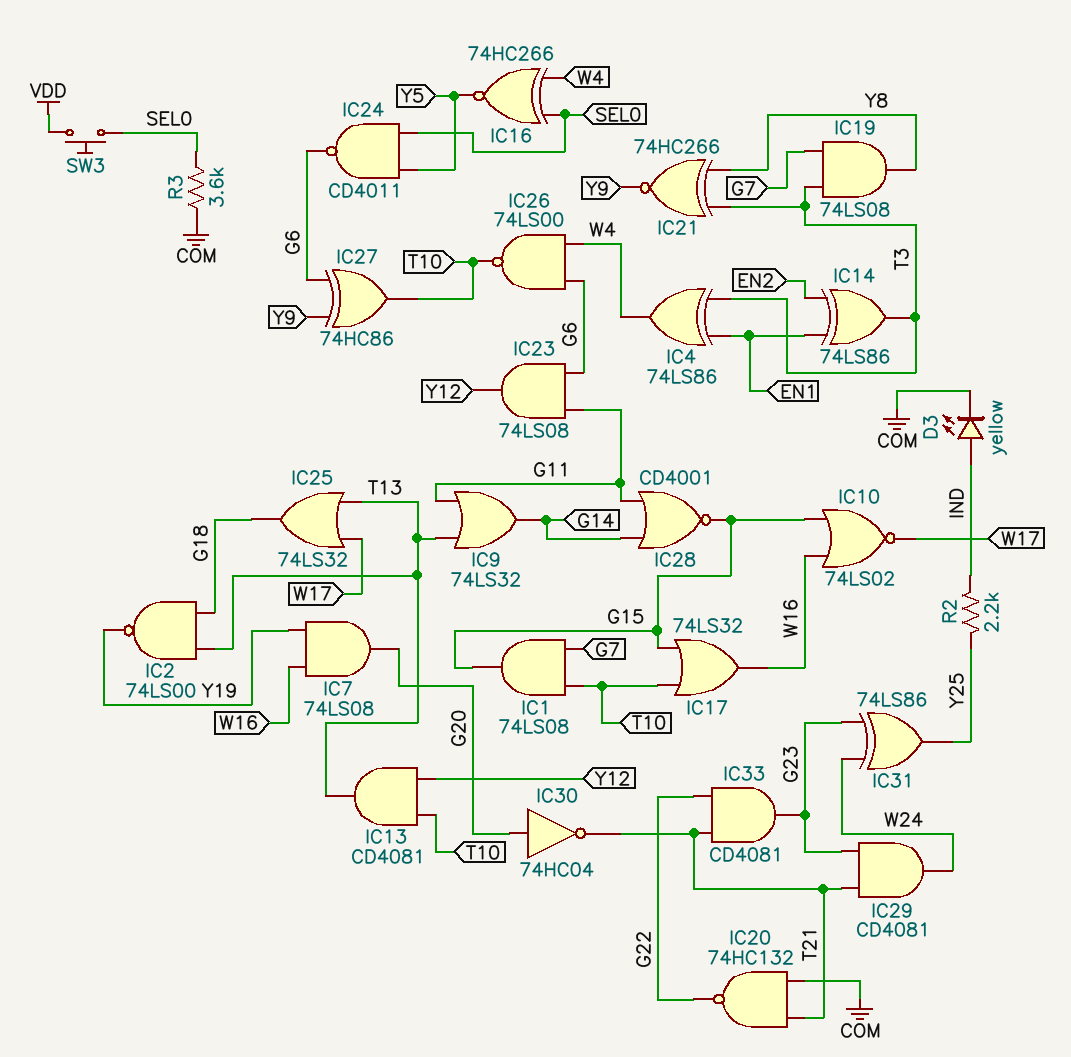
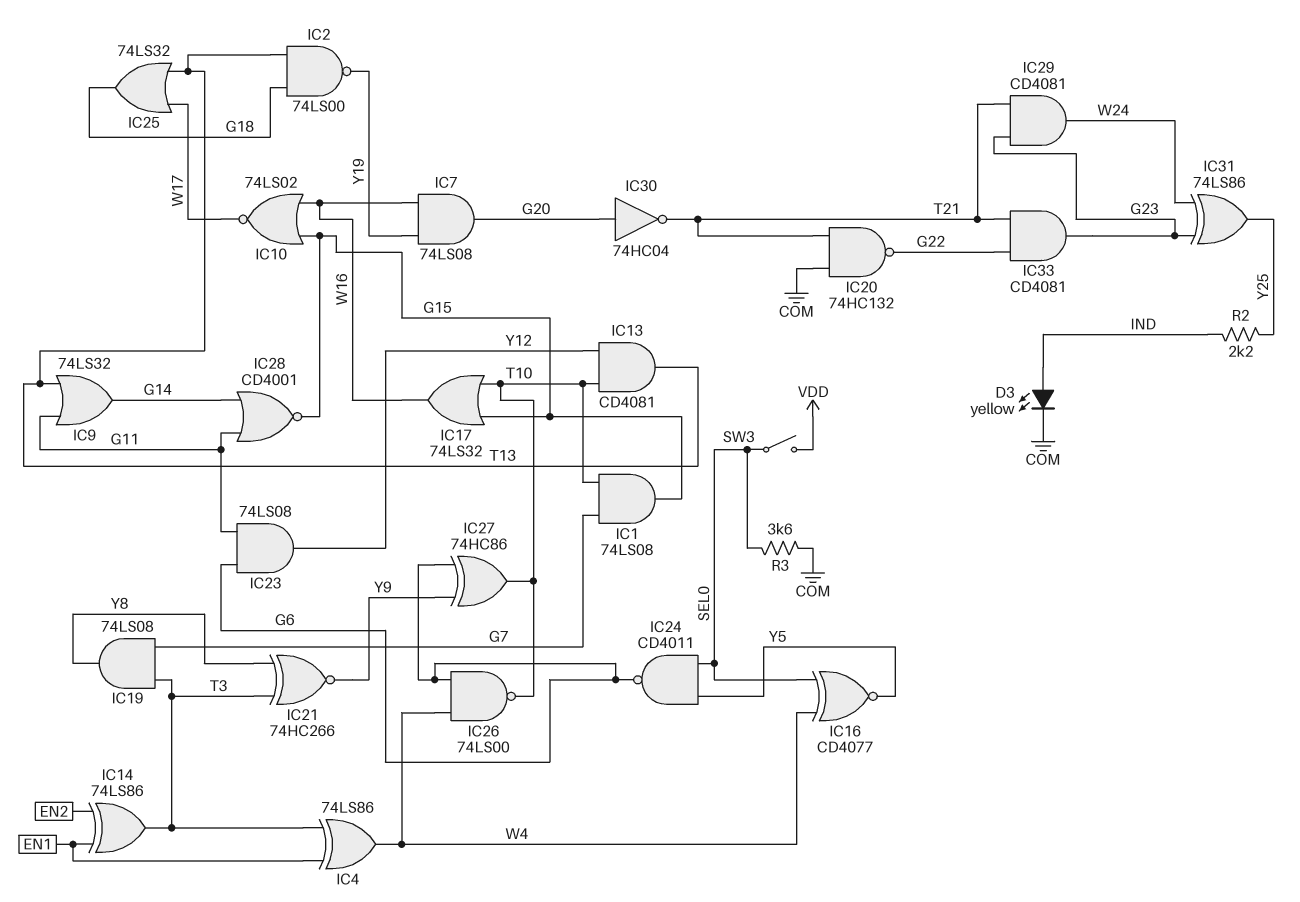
IC16: XNOR 74HC266 (in SEL0, in W4, out Y5) -> XNOR CD4077 (in SEL0, in W4, out Y5)
SW3: button (SEL0, VDD) -> switch (SEL0, VDD)

